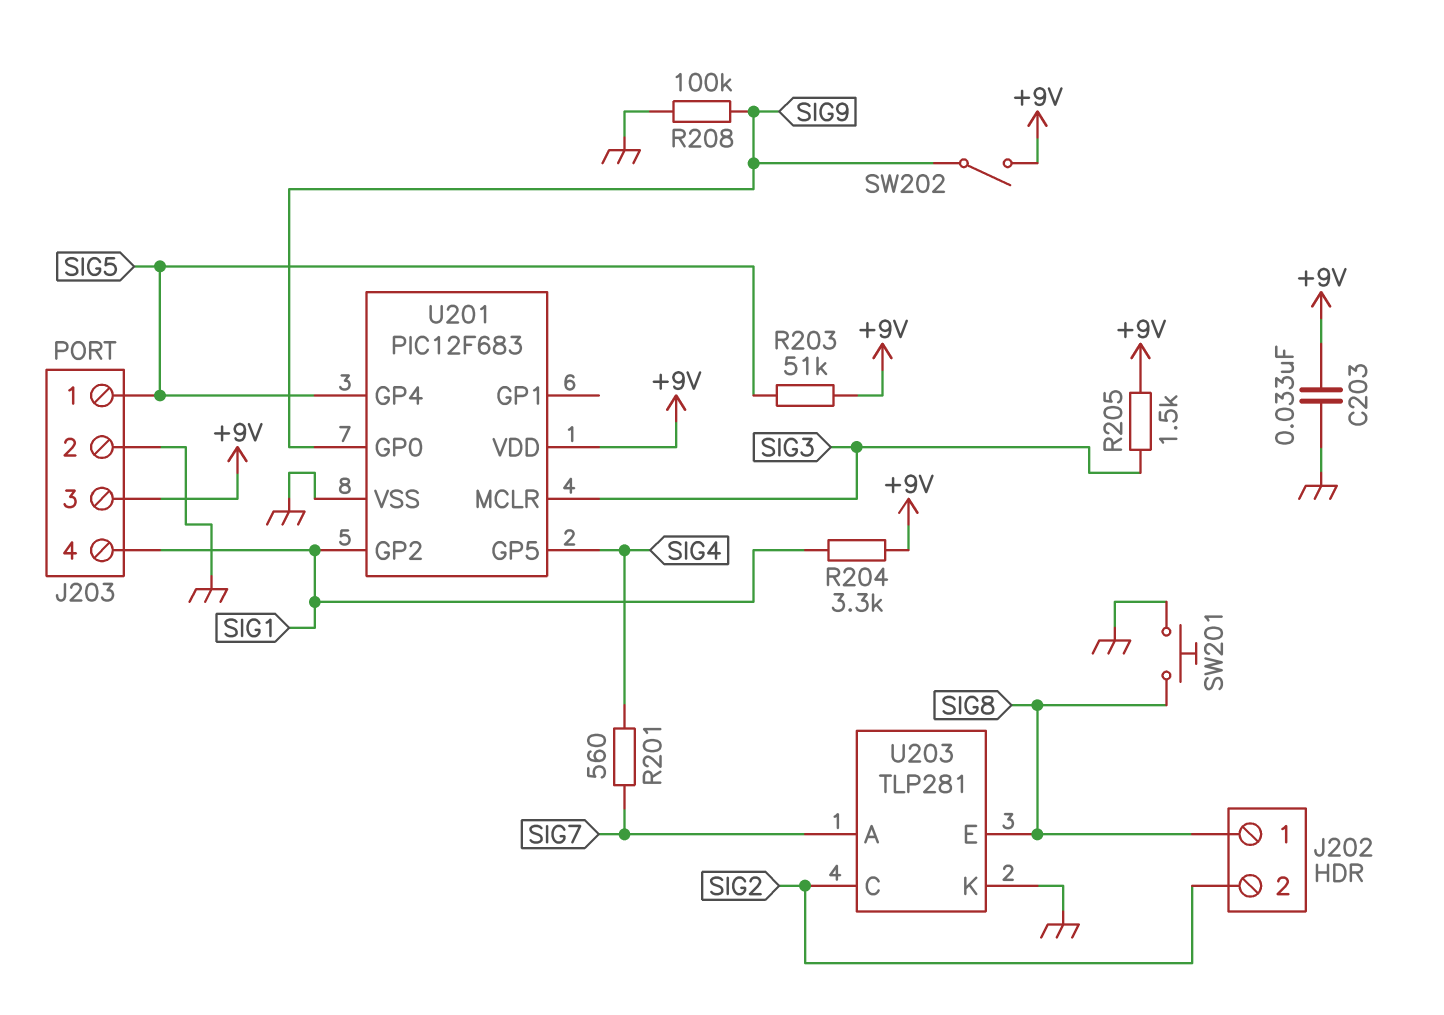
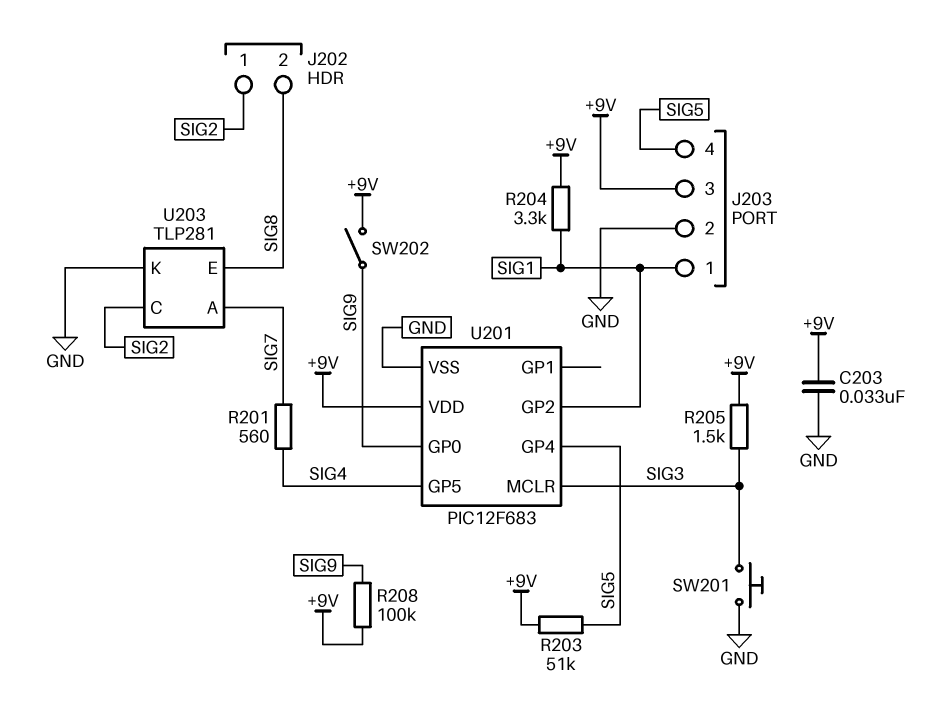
J202 pin 1: SIG8 -> SIG2
J202 pin 2: SIG2 -> SIG8
J203 pin 1: SIG5 -> SIG1
J203 pin 4: SIG1 -> SIG5
R208: 100k (GND, SIG9) -> 100k (+9V, SIG9)
SW201: button (GND, SIG8) -> button (GND, SIG3)

